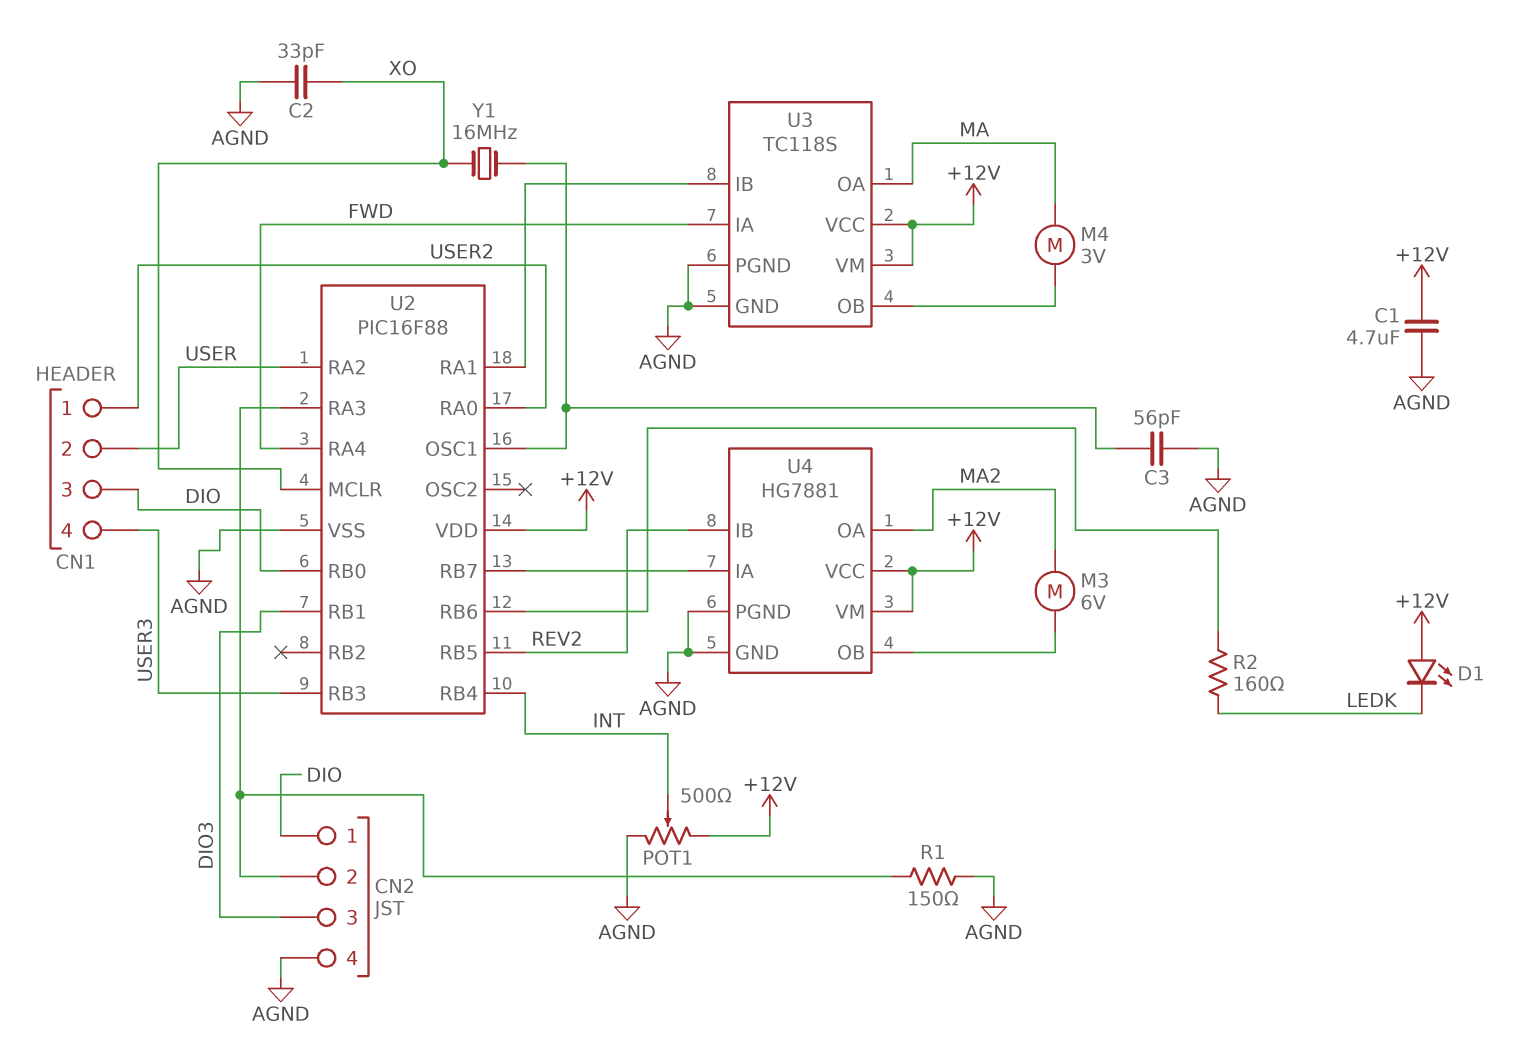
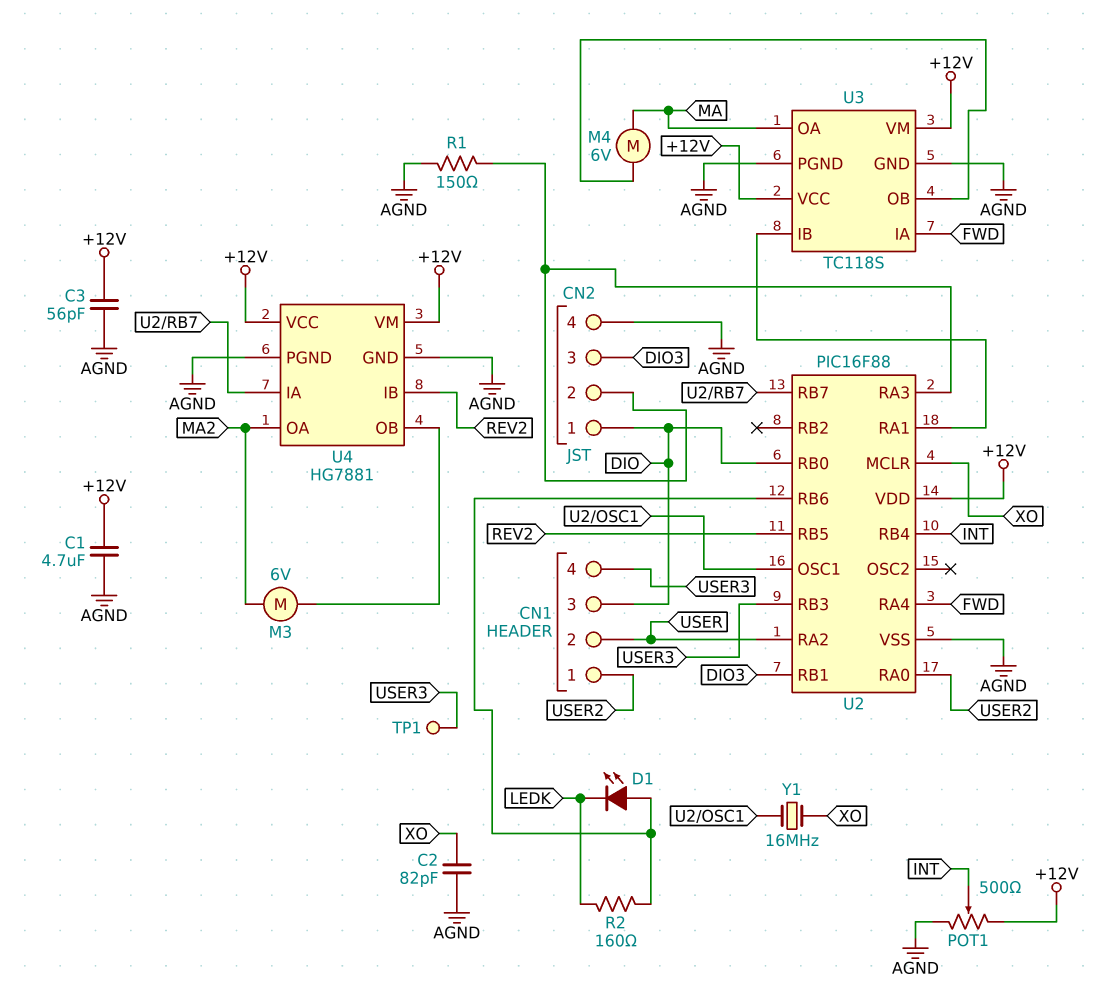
C2: 33pF (AGND, XO) -> 82pF (AGND, XO)
C3: 56pF (AGND, U2/OSC1) -> 56pF (+12V, AGND)
D1: LED (A +12V, K LEDK) -> LED (A U2/RB6, K LEDK)
M4: motor 3V (MA, U3/OB) -> motor 6V (MA, U3/OB)
TP1: none -> test point (USER3)

